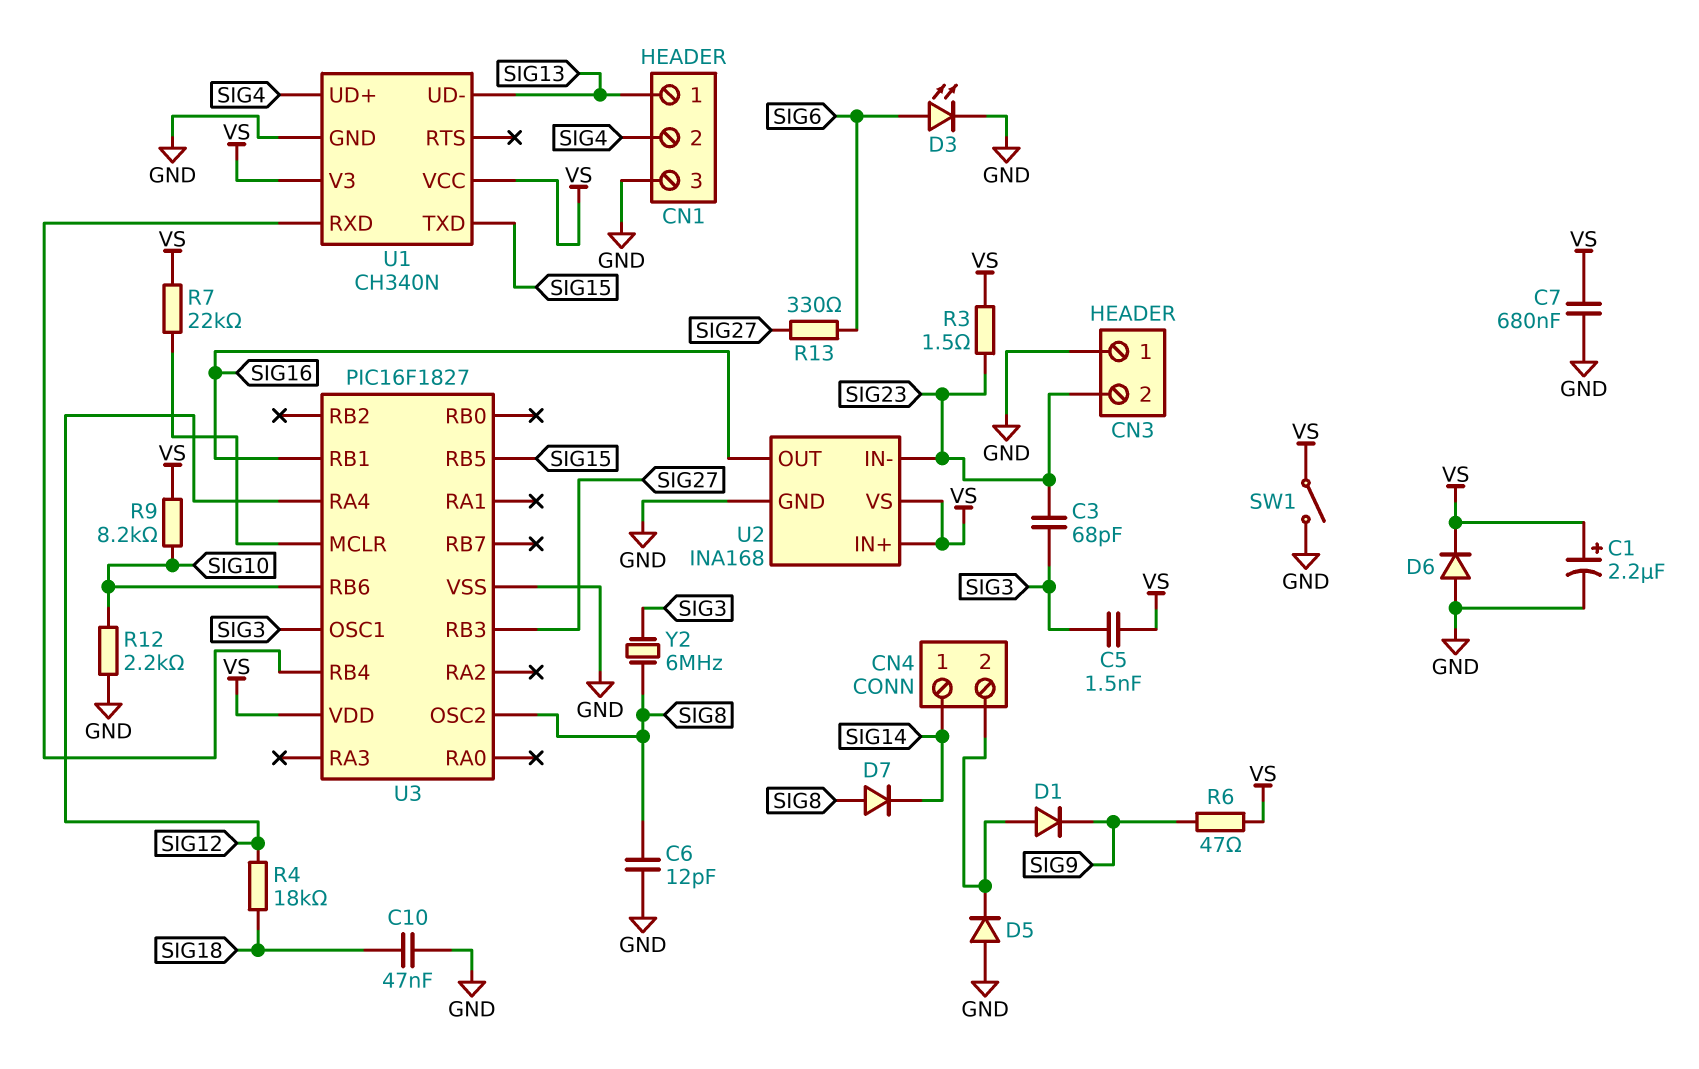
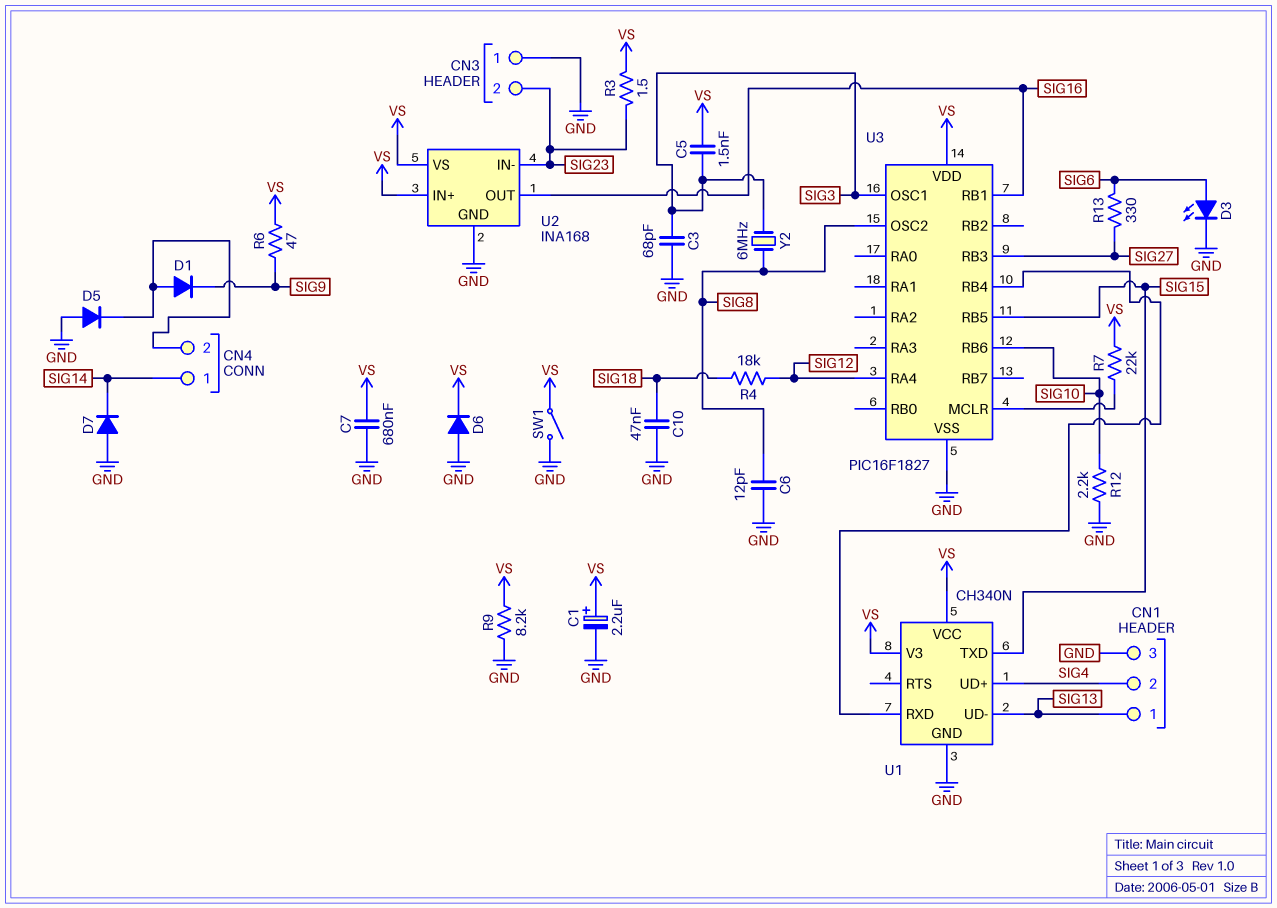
C3: 68pF (SIG3, SIG23) -> 68pF (GND, SIG3)
D7: diode (A SIG8, K SIG14) -> diode (A GND, K SIG14)
R9: 8.2k (SIG10, VS) -> 8.2k (GND, VS)

